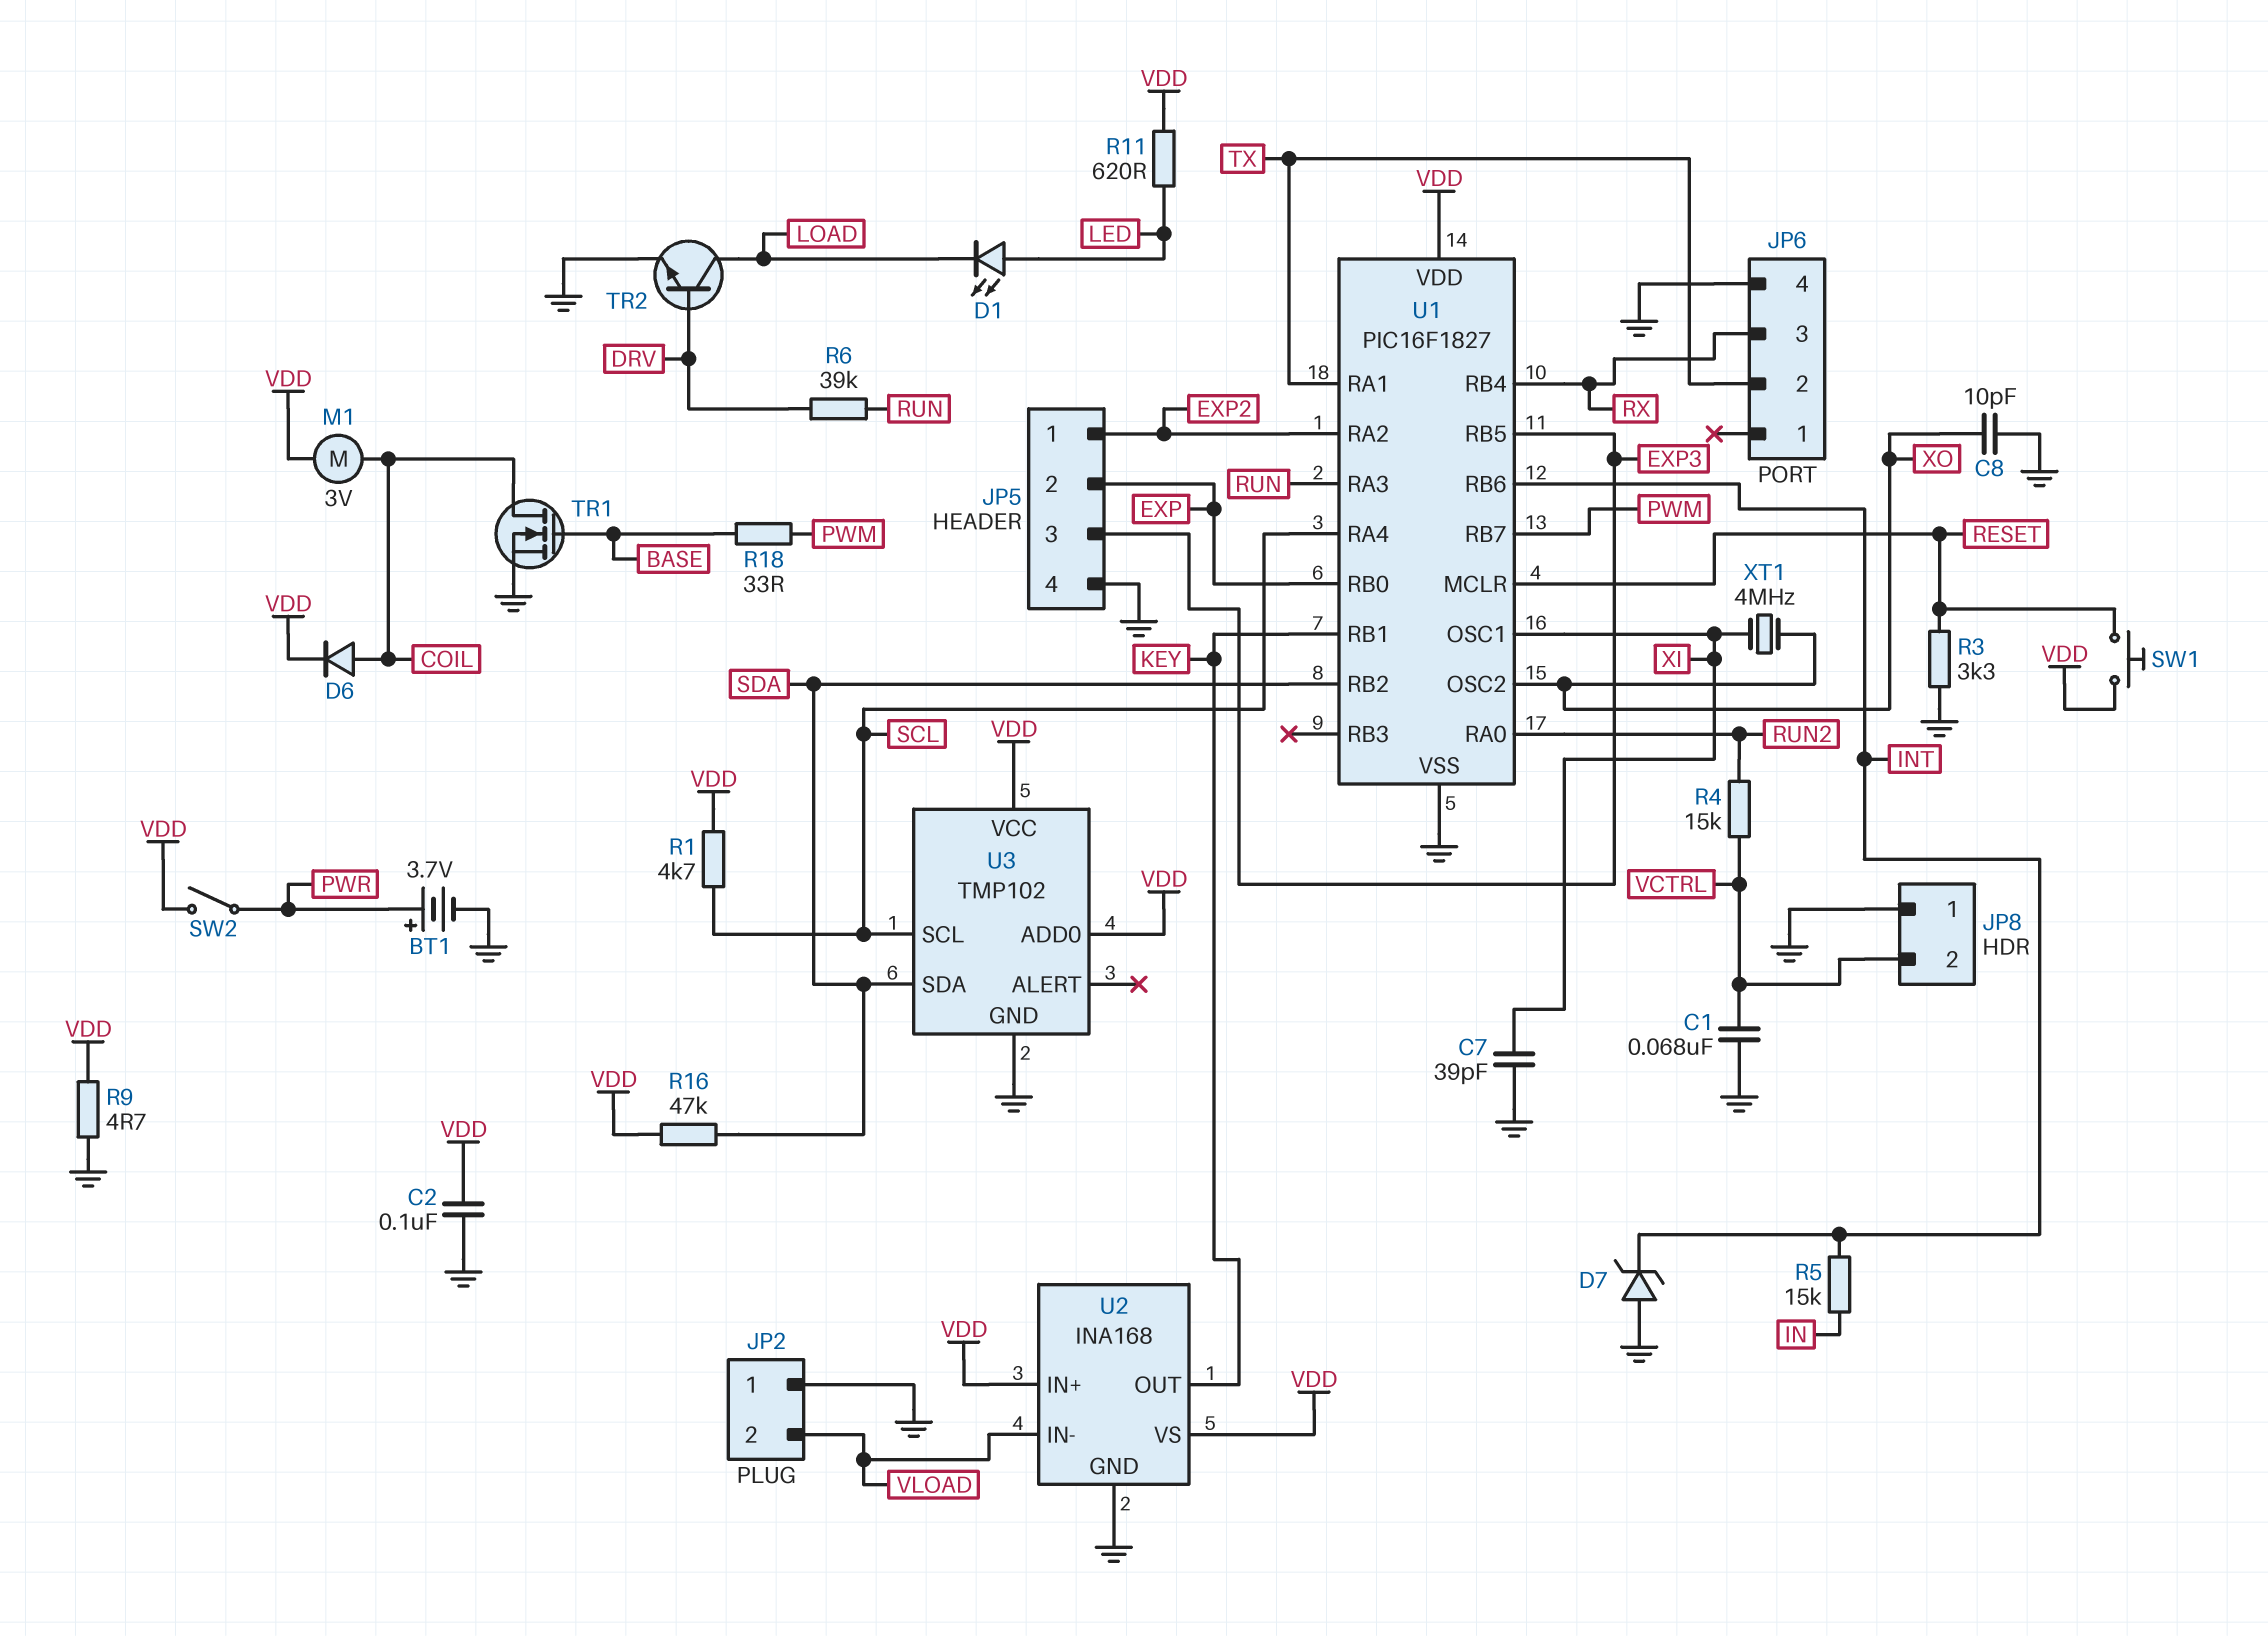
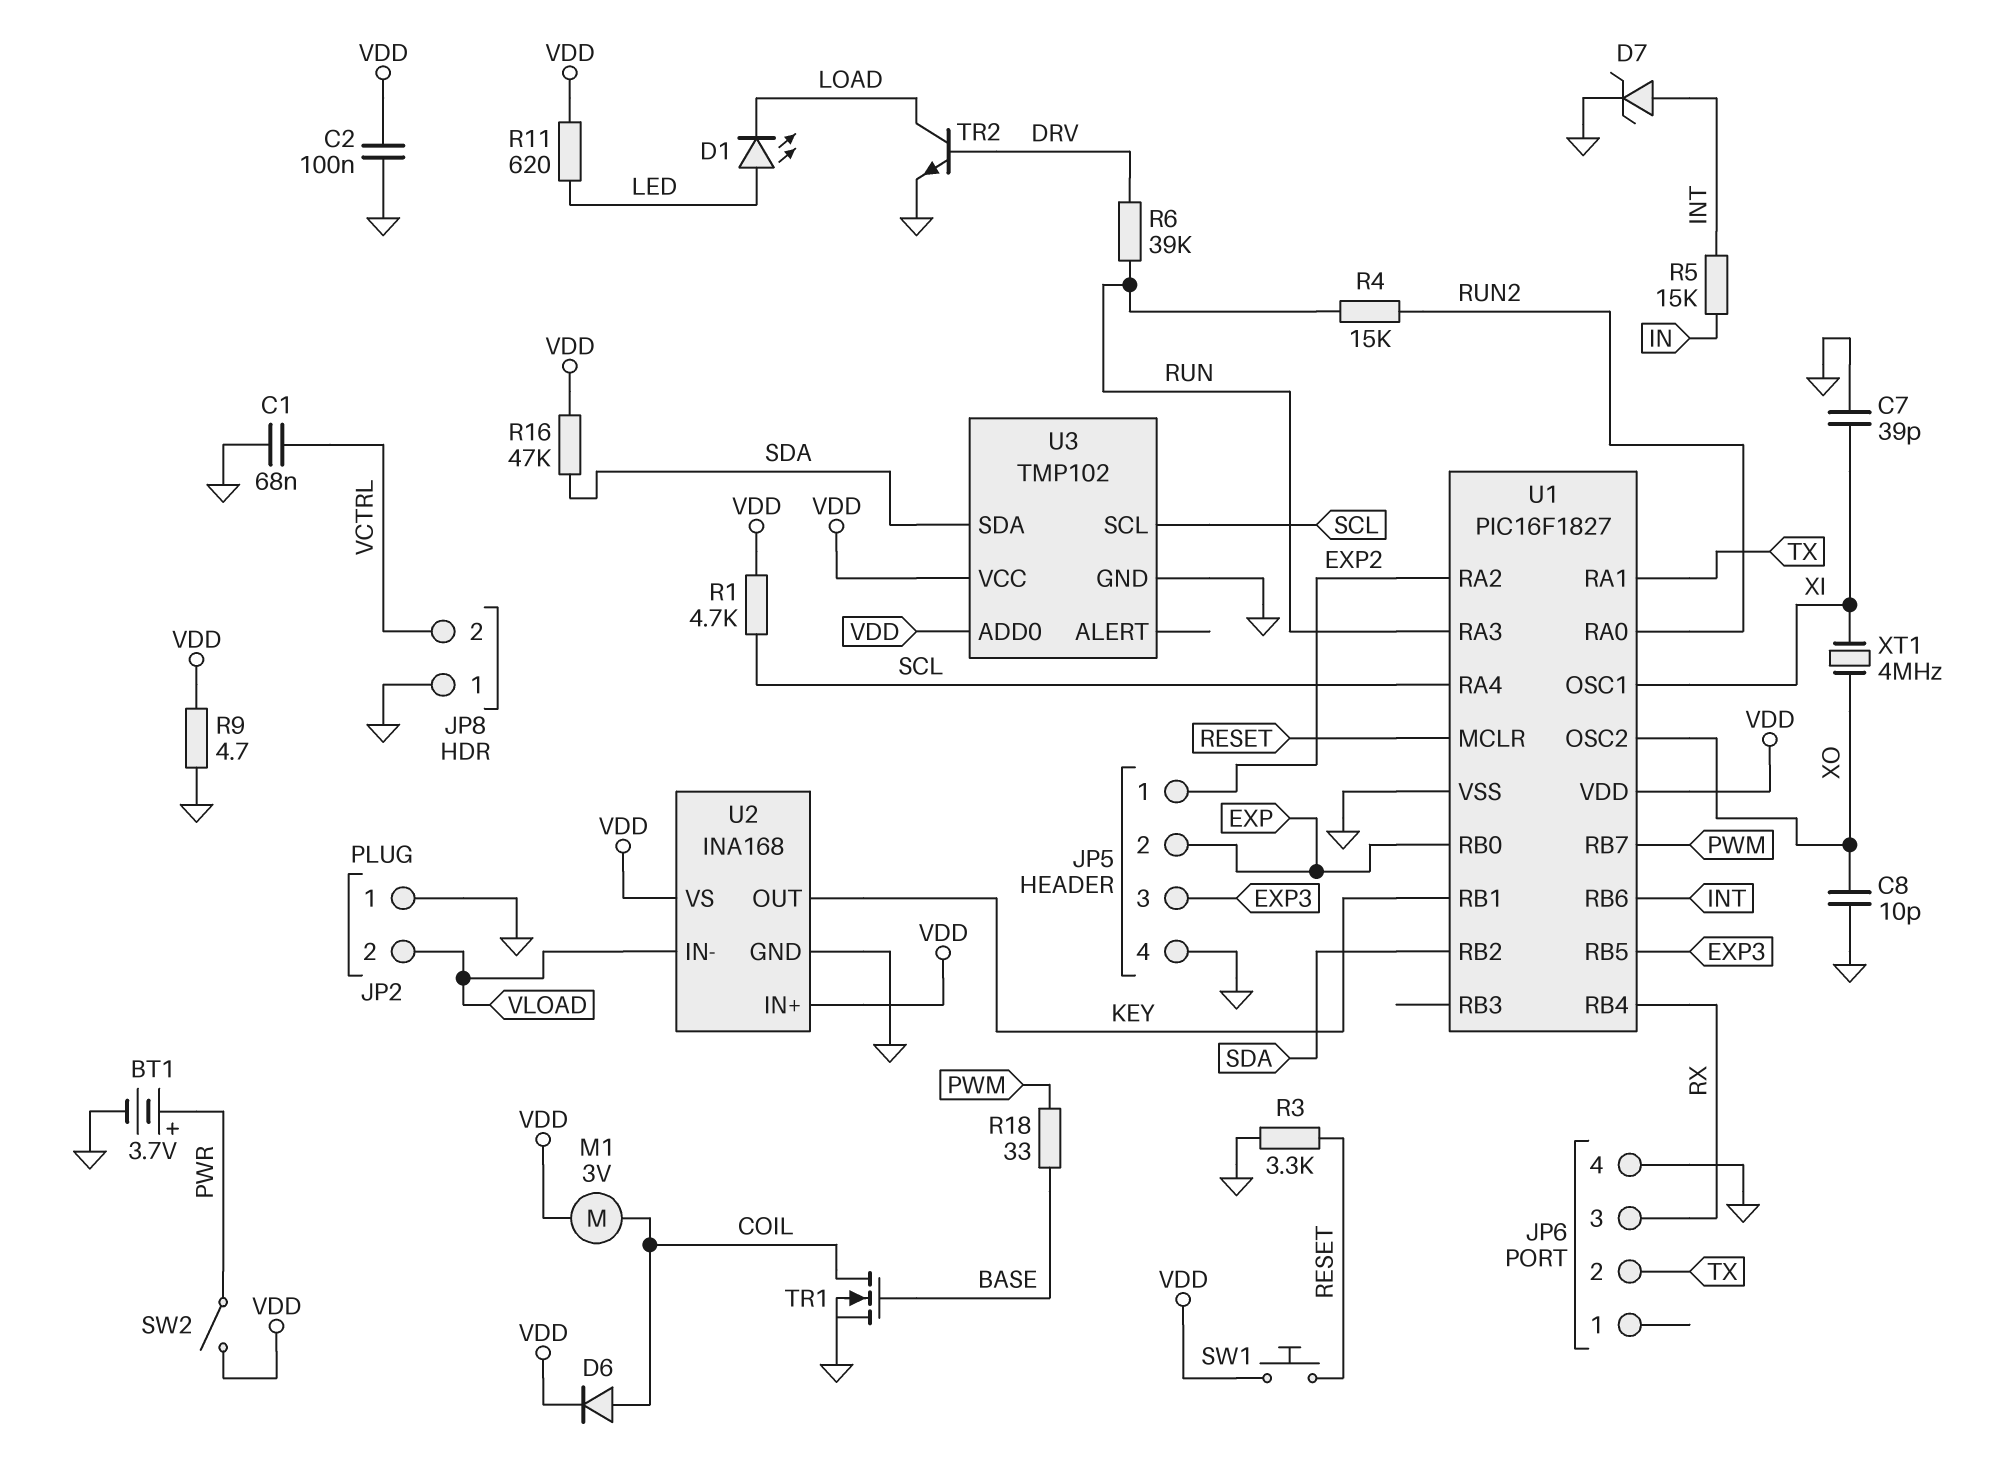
D7: zener (A GND, K INT) -> zener (A INT, K GND)
R4: 15k (RUN2, VCTRL) -> 15k (RUN, RUN2)

